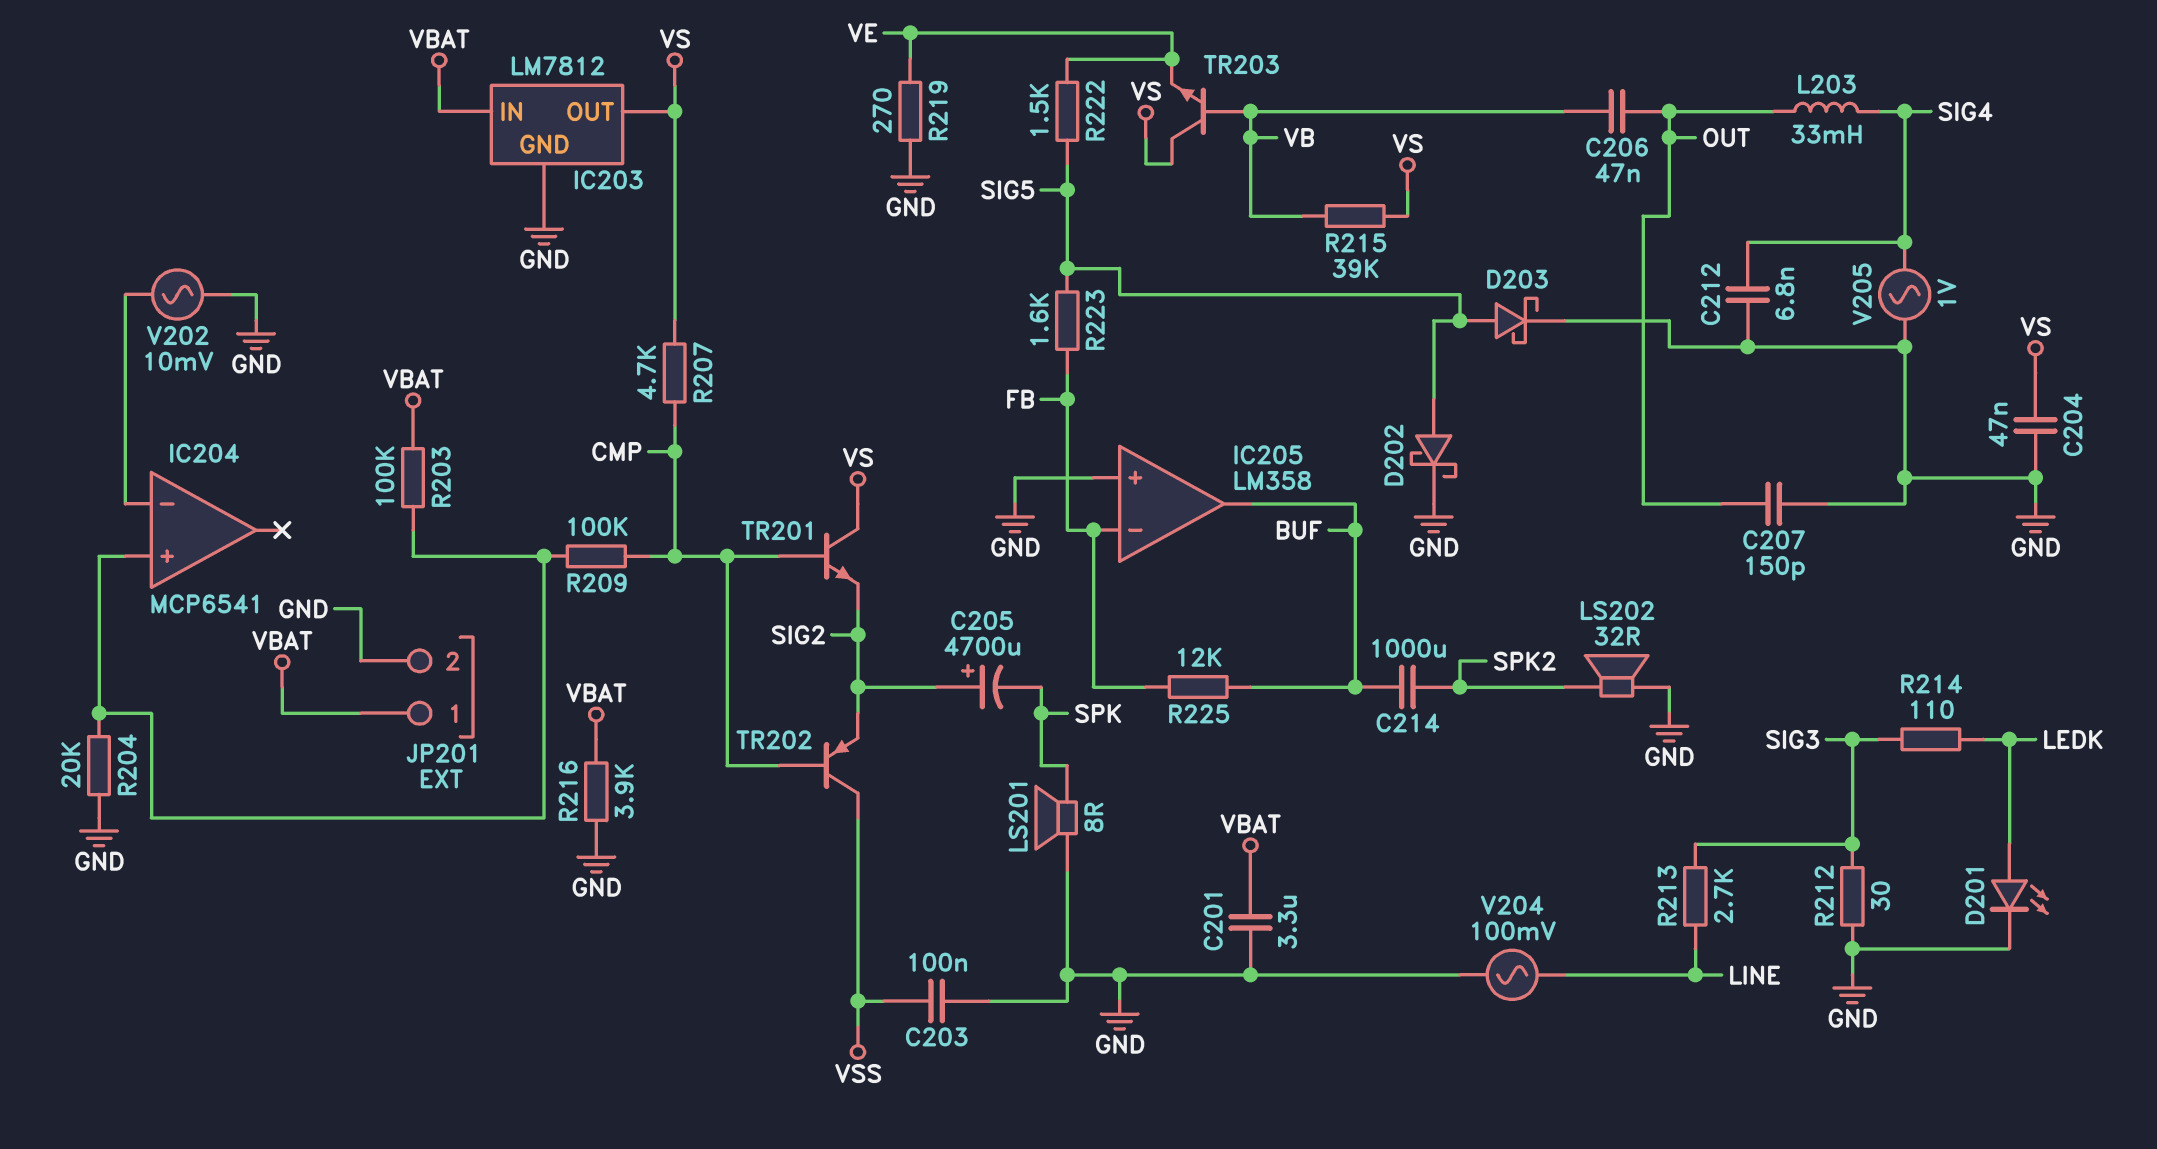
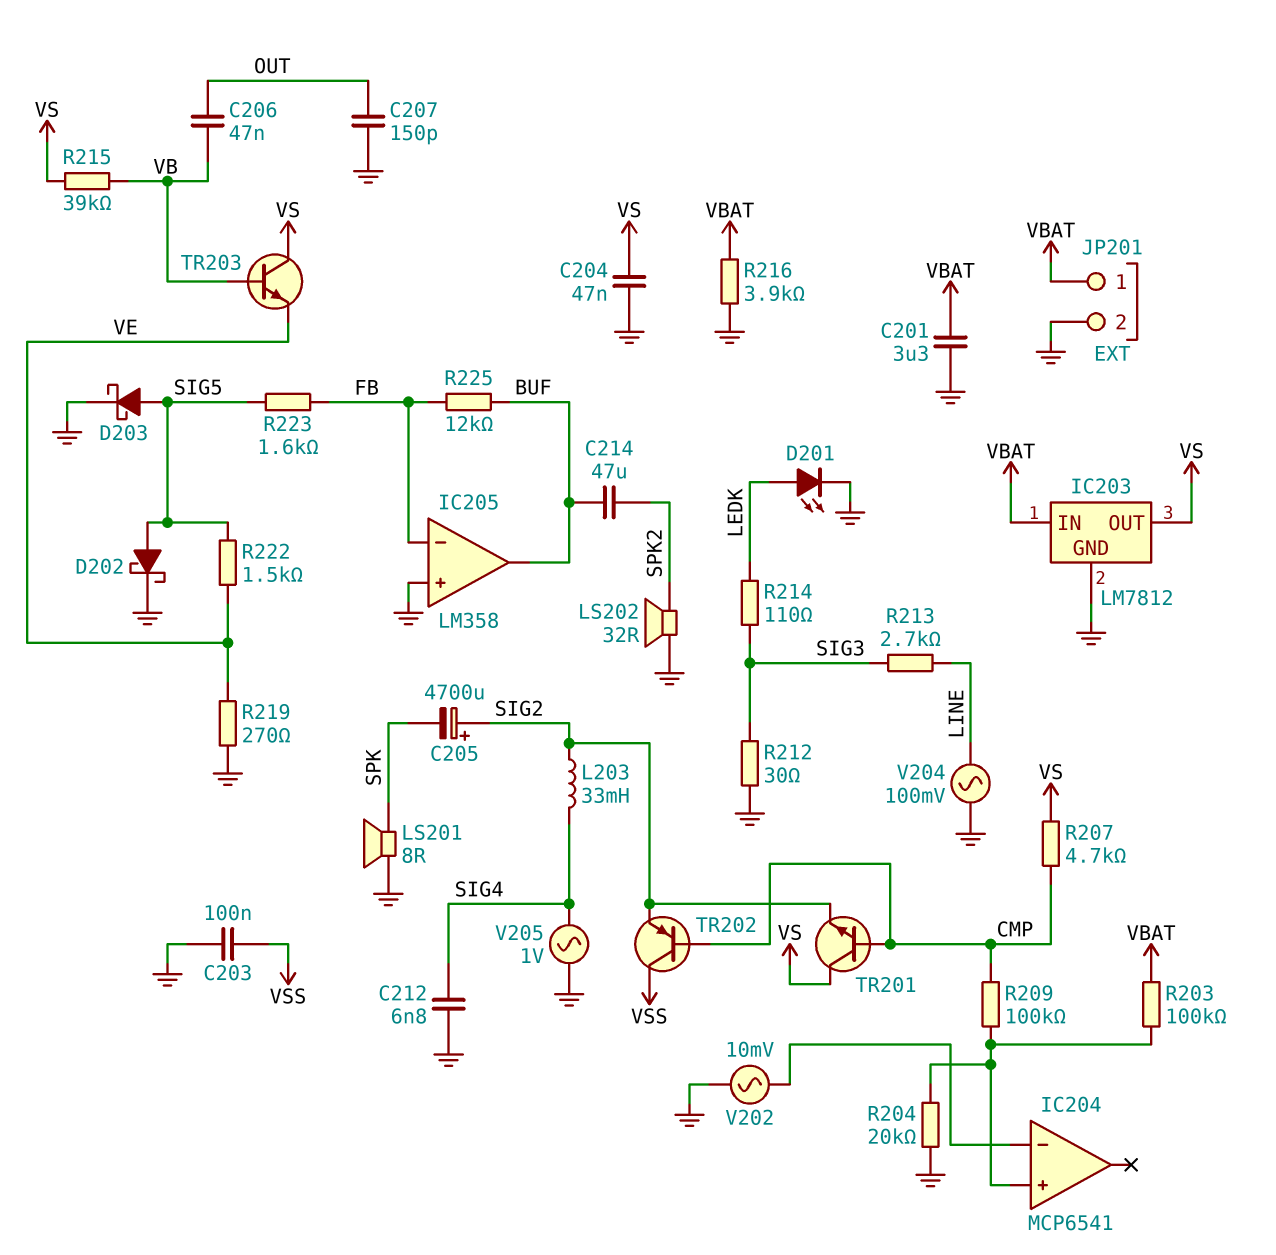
C214: 1000uF (BUF, SPK2) -> 47uF (BUF, SPK2)
L203: 33mH (OUT, SIG4) -> 33mH (SIG2, SIG4)

